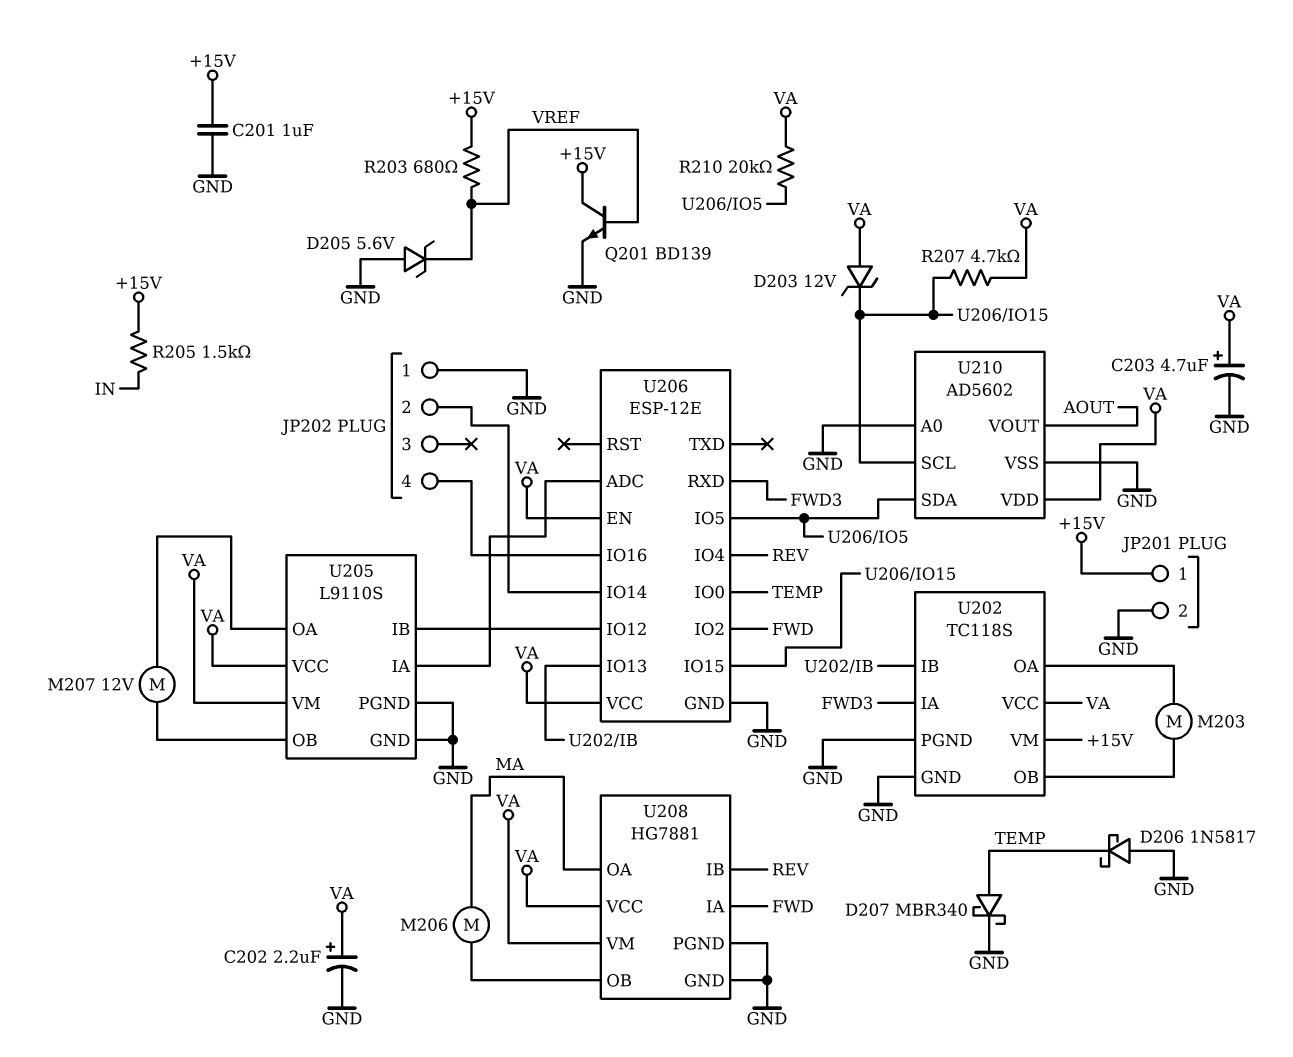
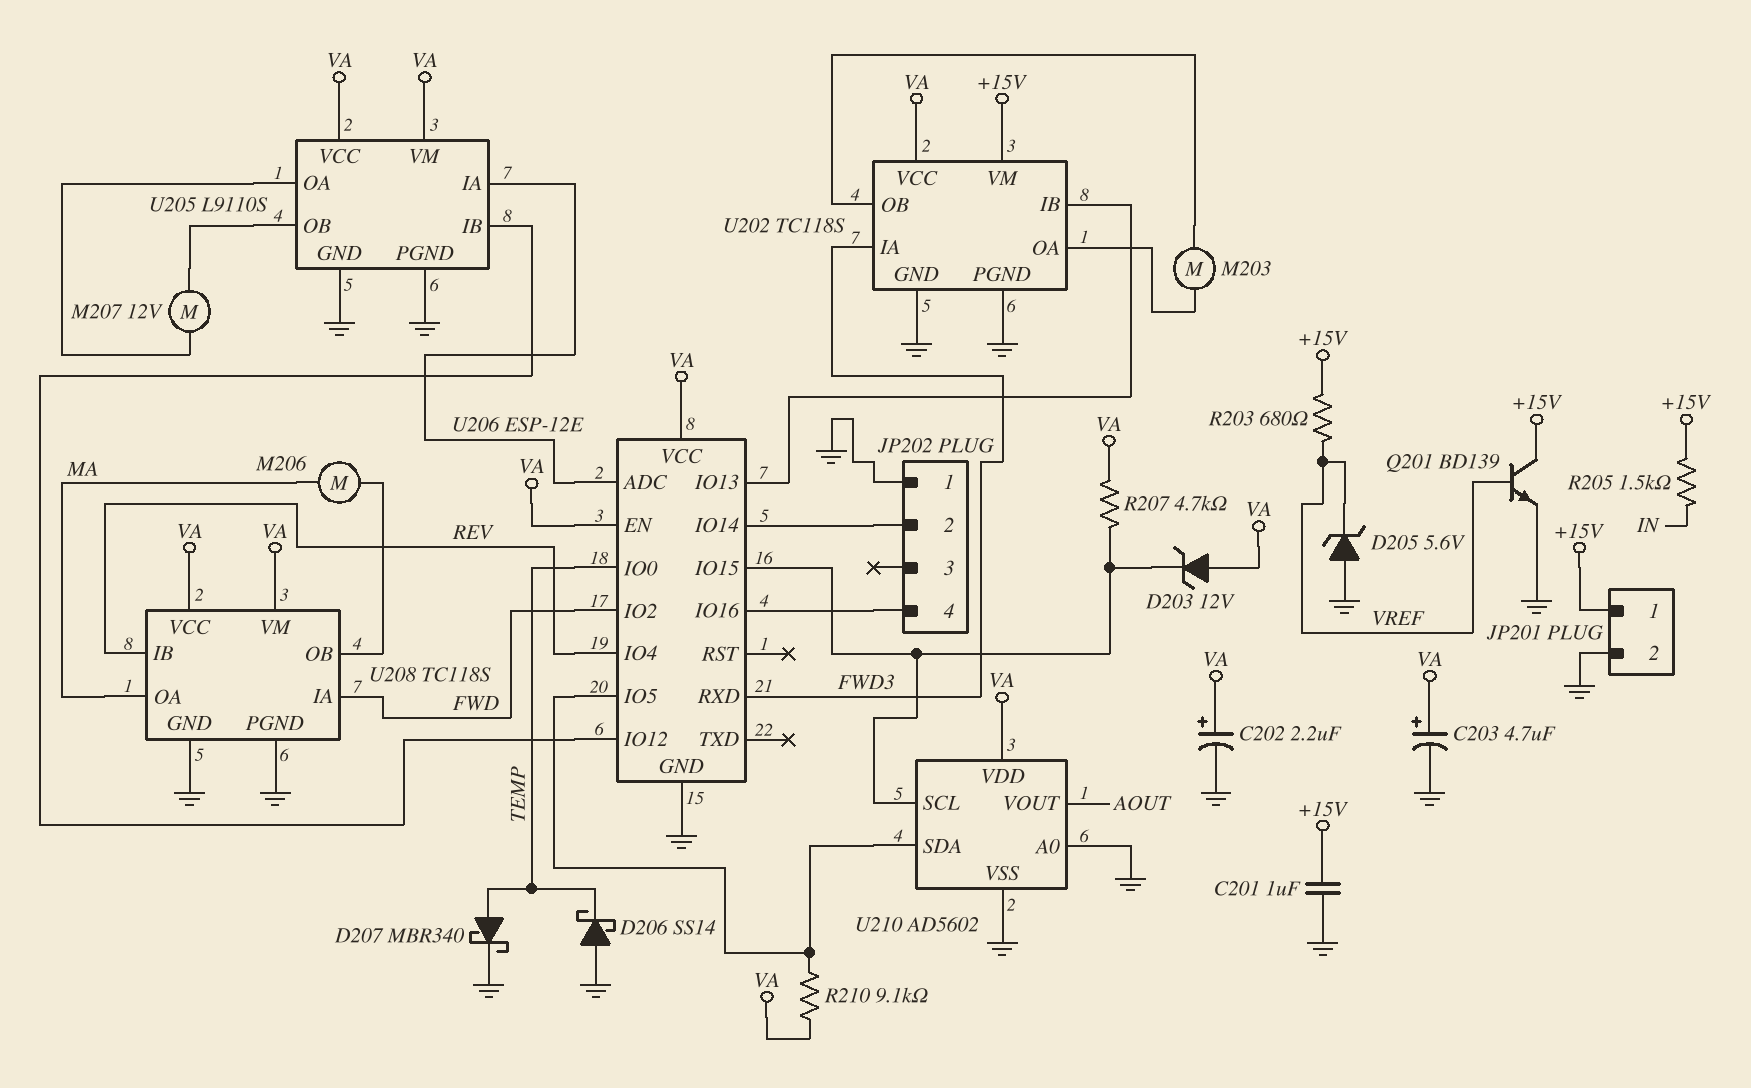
D206: schottky 1N5817 (A GND, K TEMP) -> schottky SS14 (A GND, K TEMP)
R210: 20k (U206/IO5, VA) -> 9.1k (U206/IO5, VA)
U208: HG7881 -> TC118S

